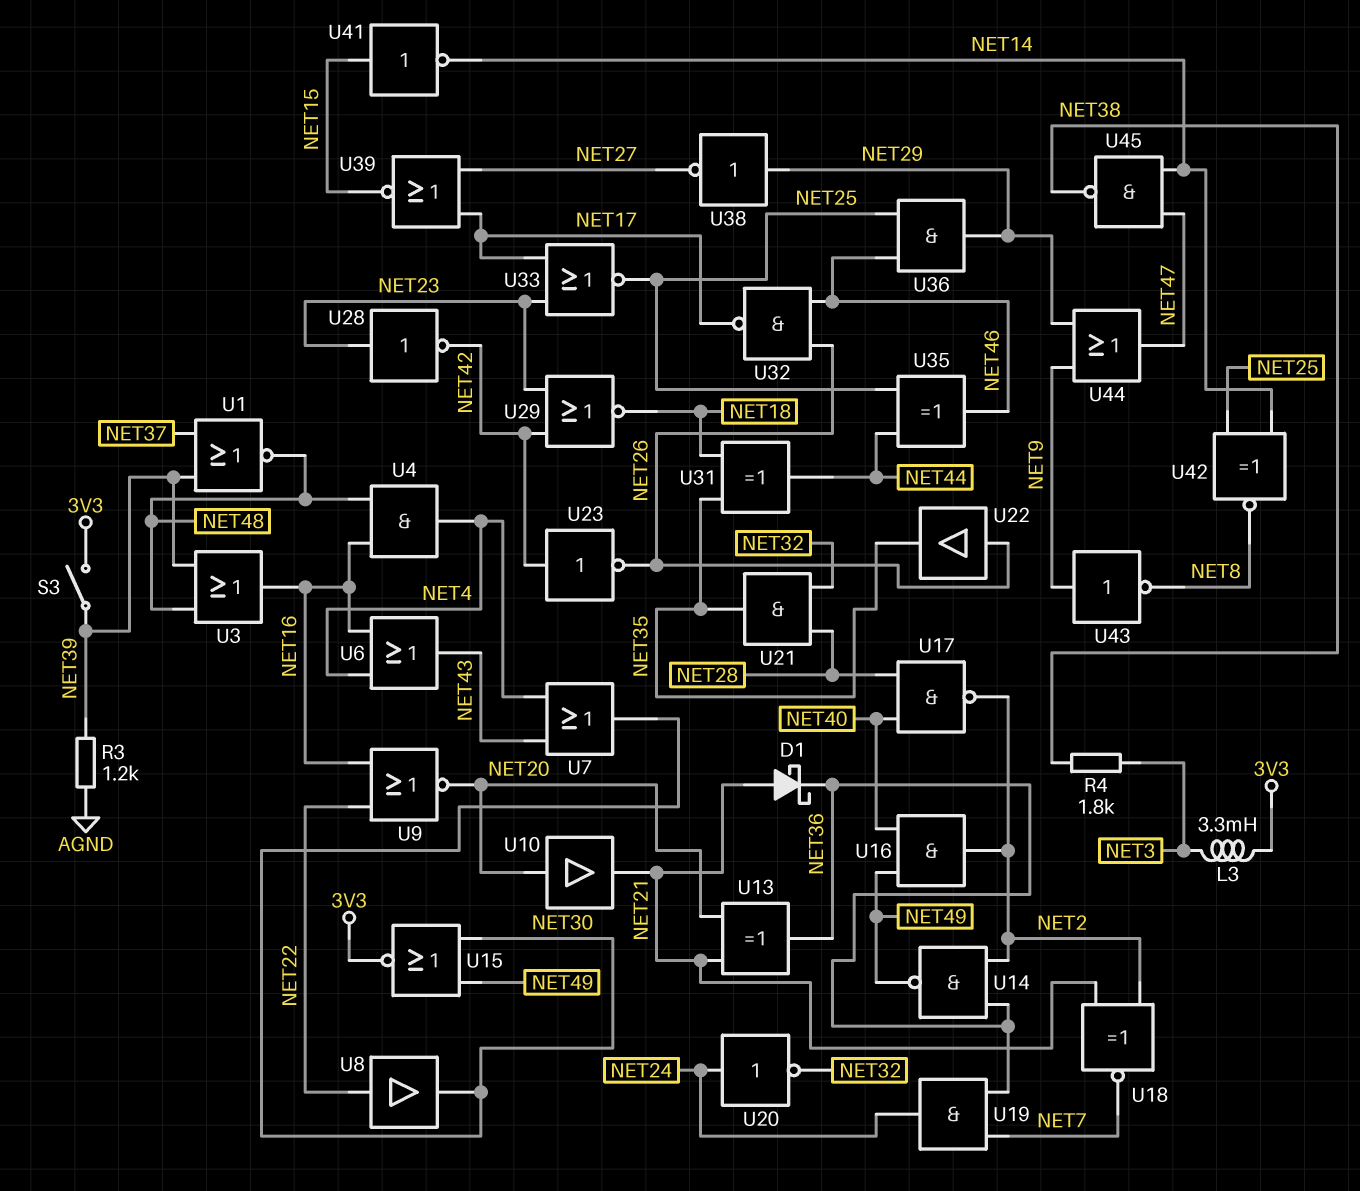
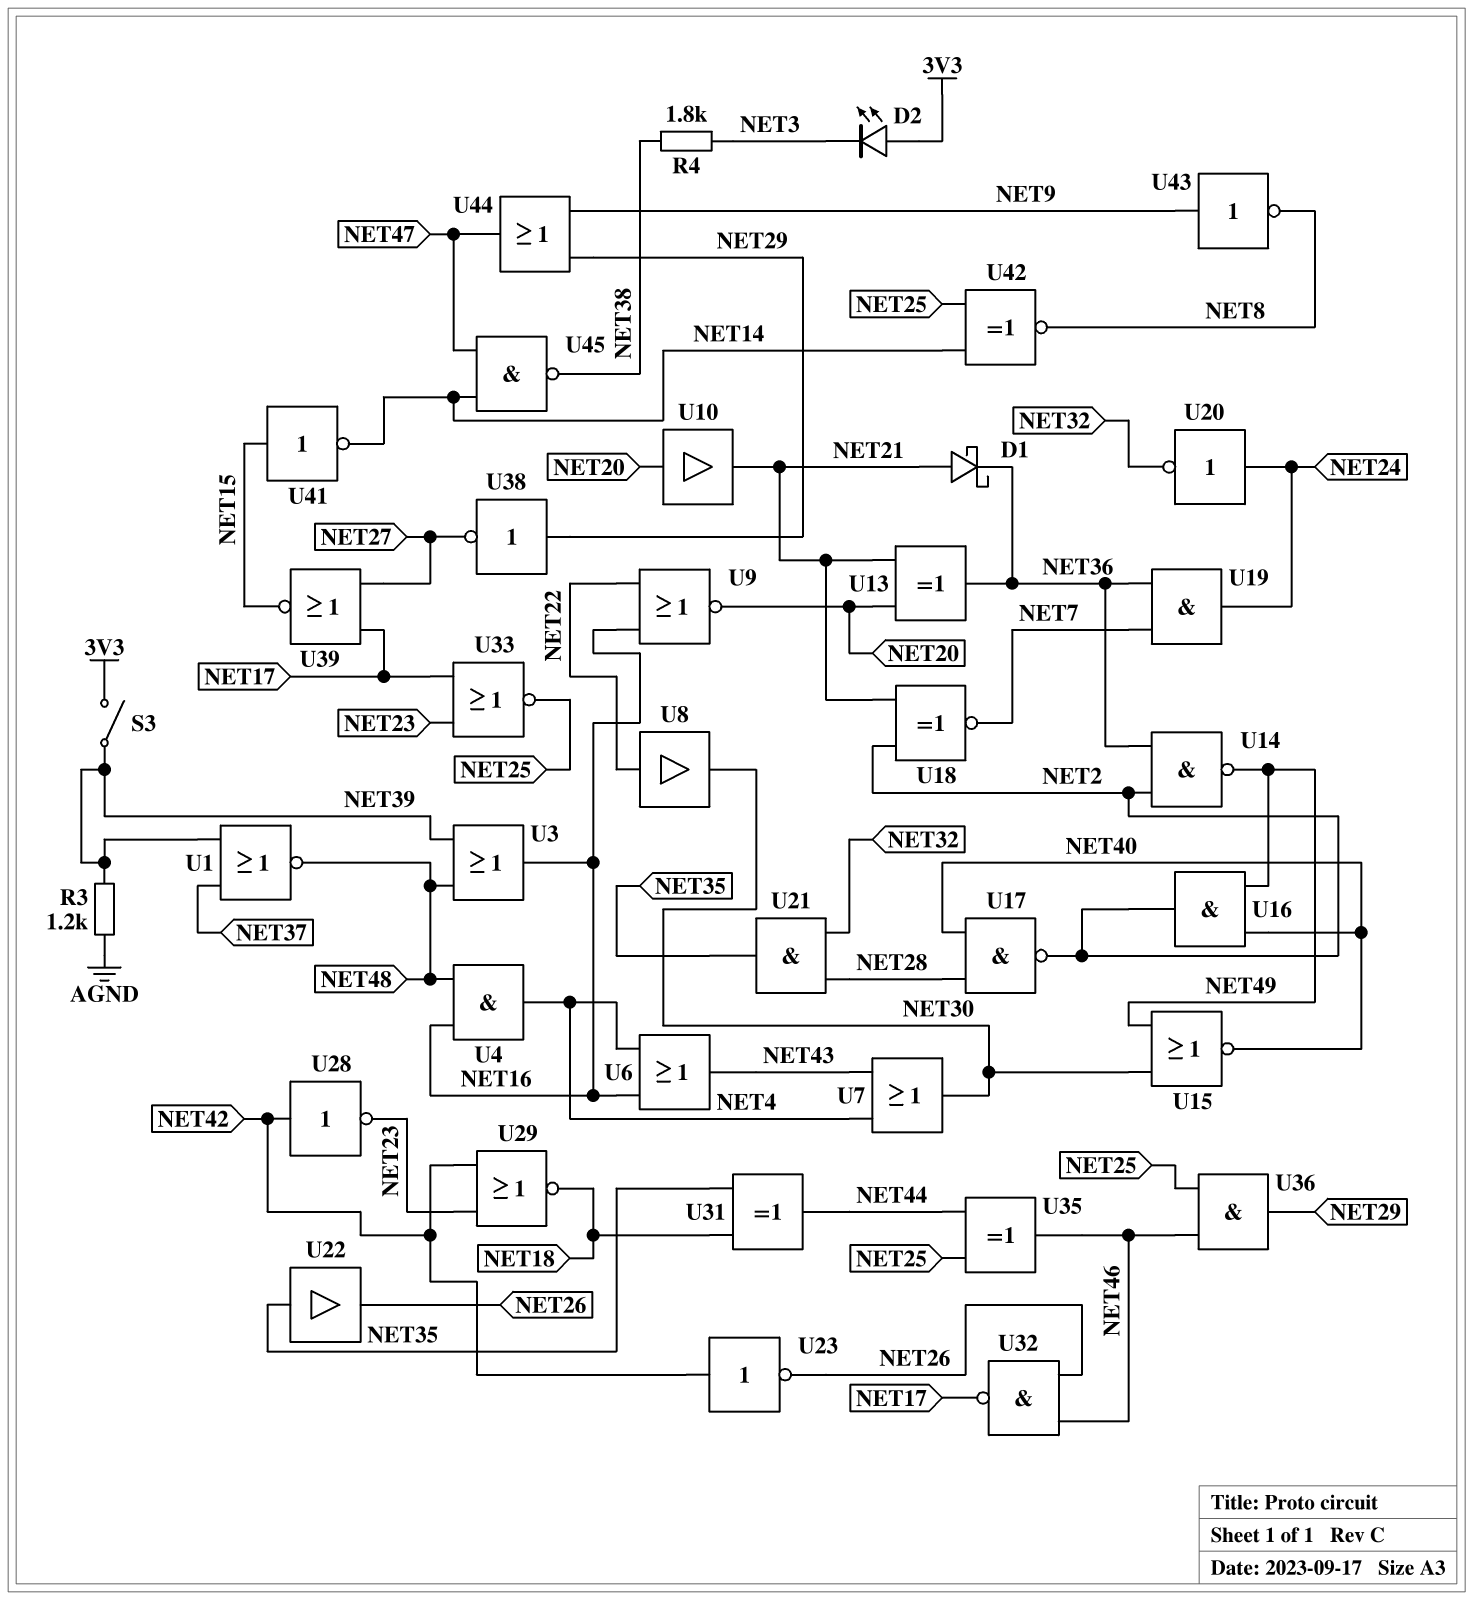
D2: none -> LED (A 3V3, K NET3)
L3: 3.3mH (3V3, NET3) -> none
U15: NOR (in NET30, in NET49, out 3V3) -> NOR (in NET30, in NET49, out NET40)
U22: buffer (in NET26, out NET35) -> buffer (in NET35, out NET26)
U28: NOT (in NET23, out NET42) -> NOT (in NET42, out NET23)

